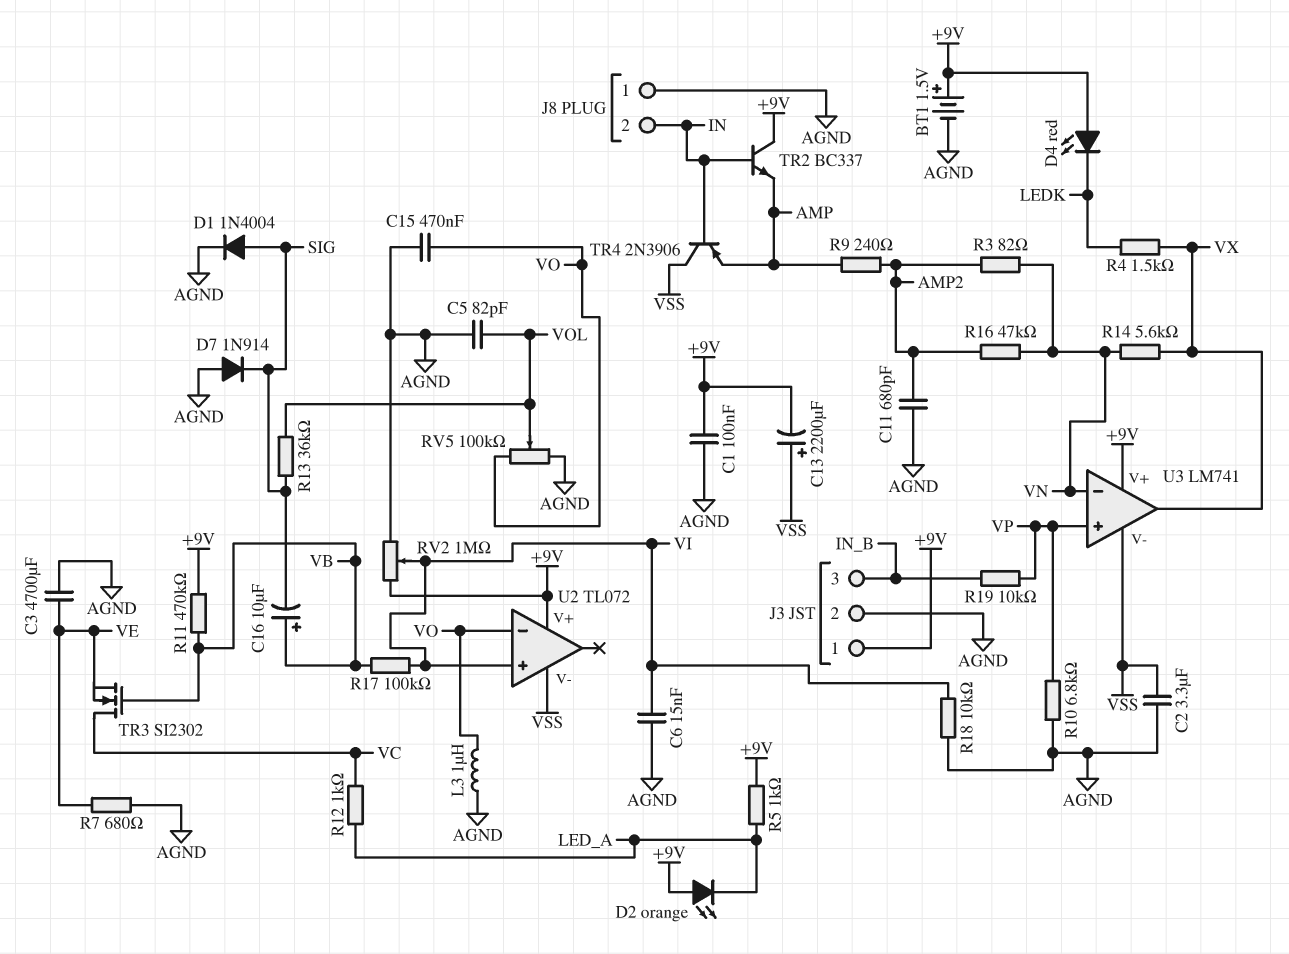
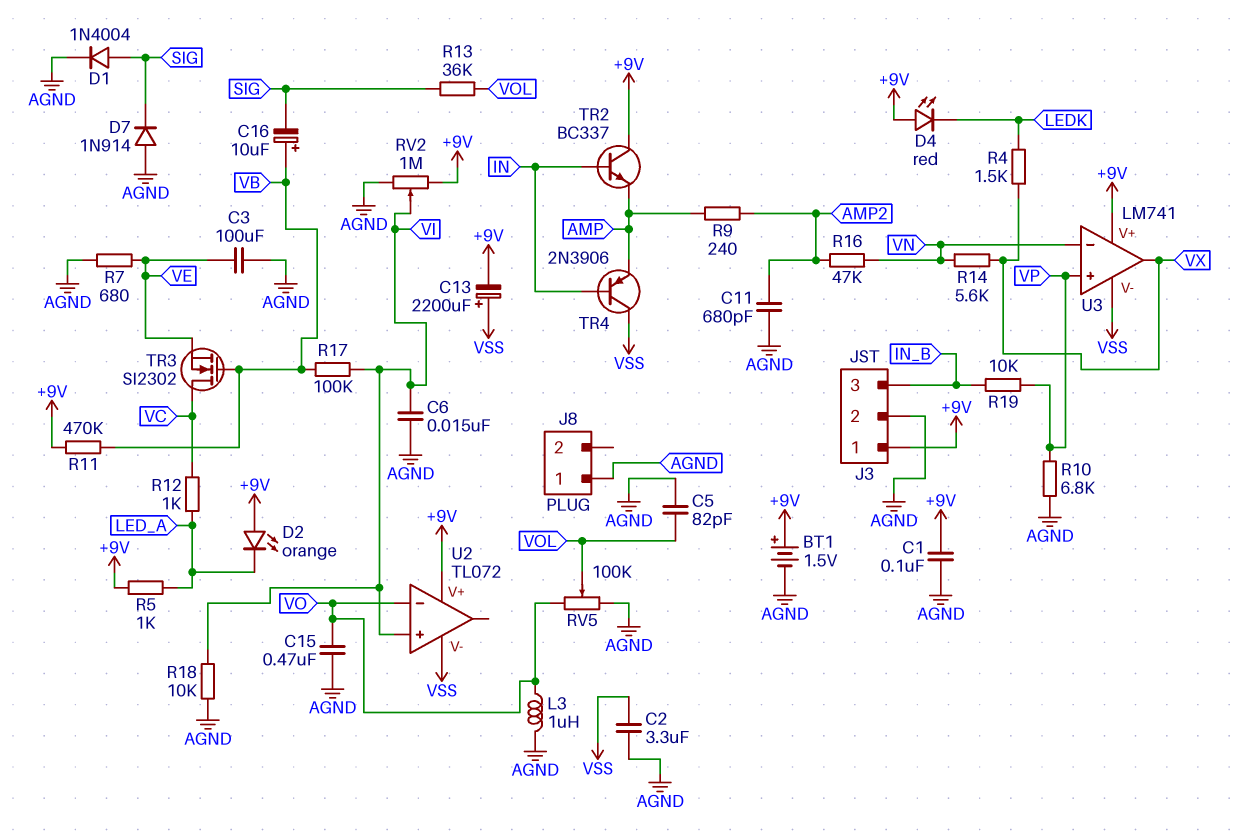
C3: 4700uF (AGND, VE) -> 100uF (AGND, VE)
J8 pin 2: IN -> none
R3: 82 (AMP2, VN) -> none

